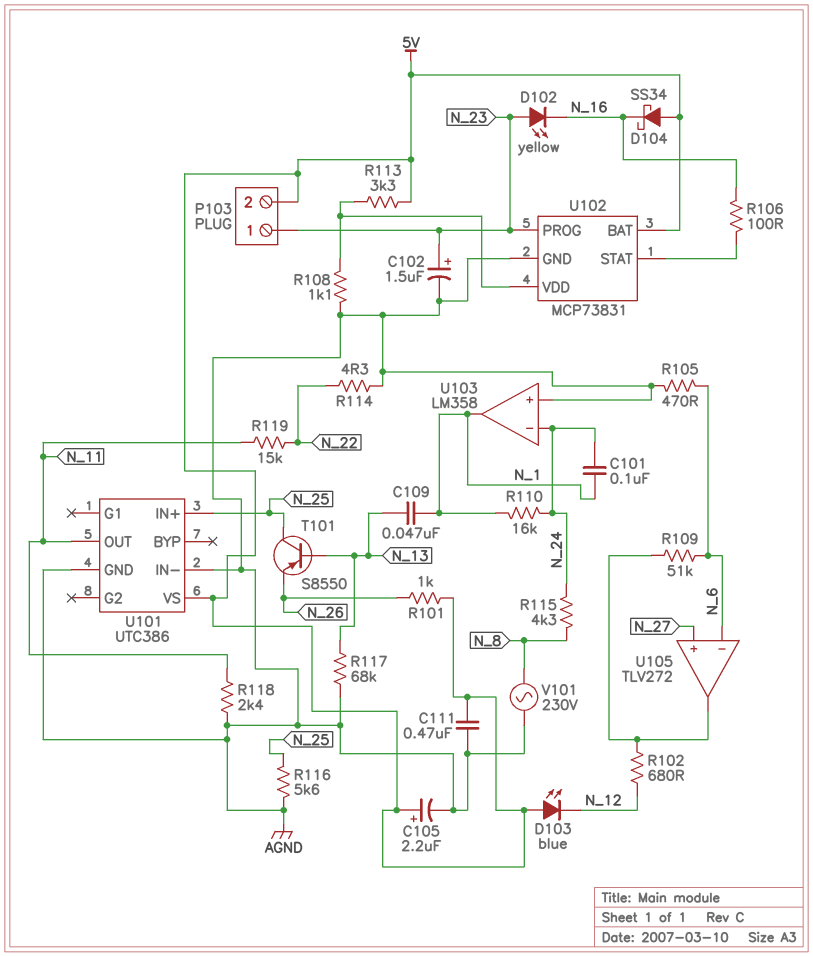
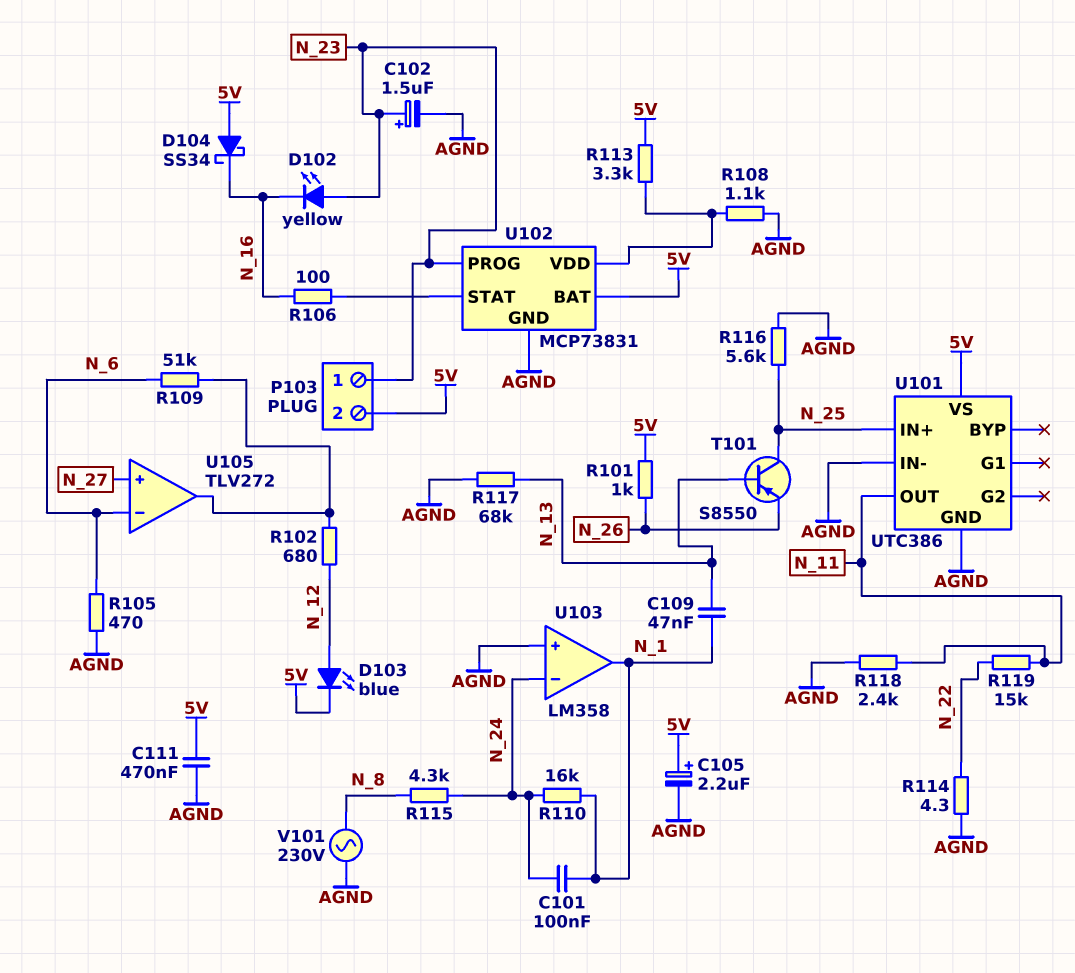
D103: LED blue (A 5V, K N_12) -> LED blue (A N_12, K 5V)

